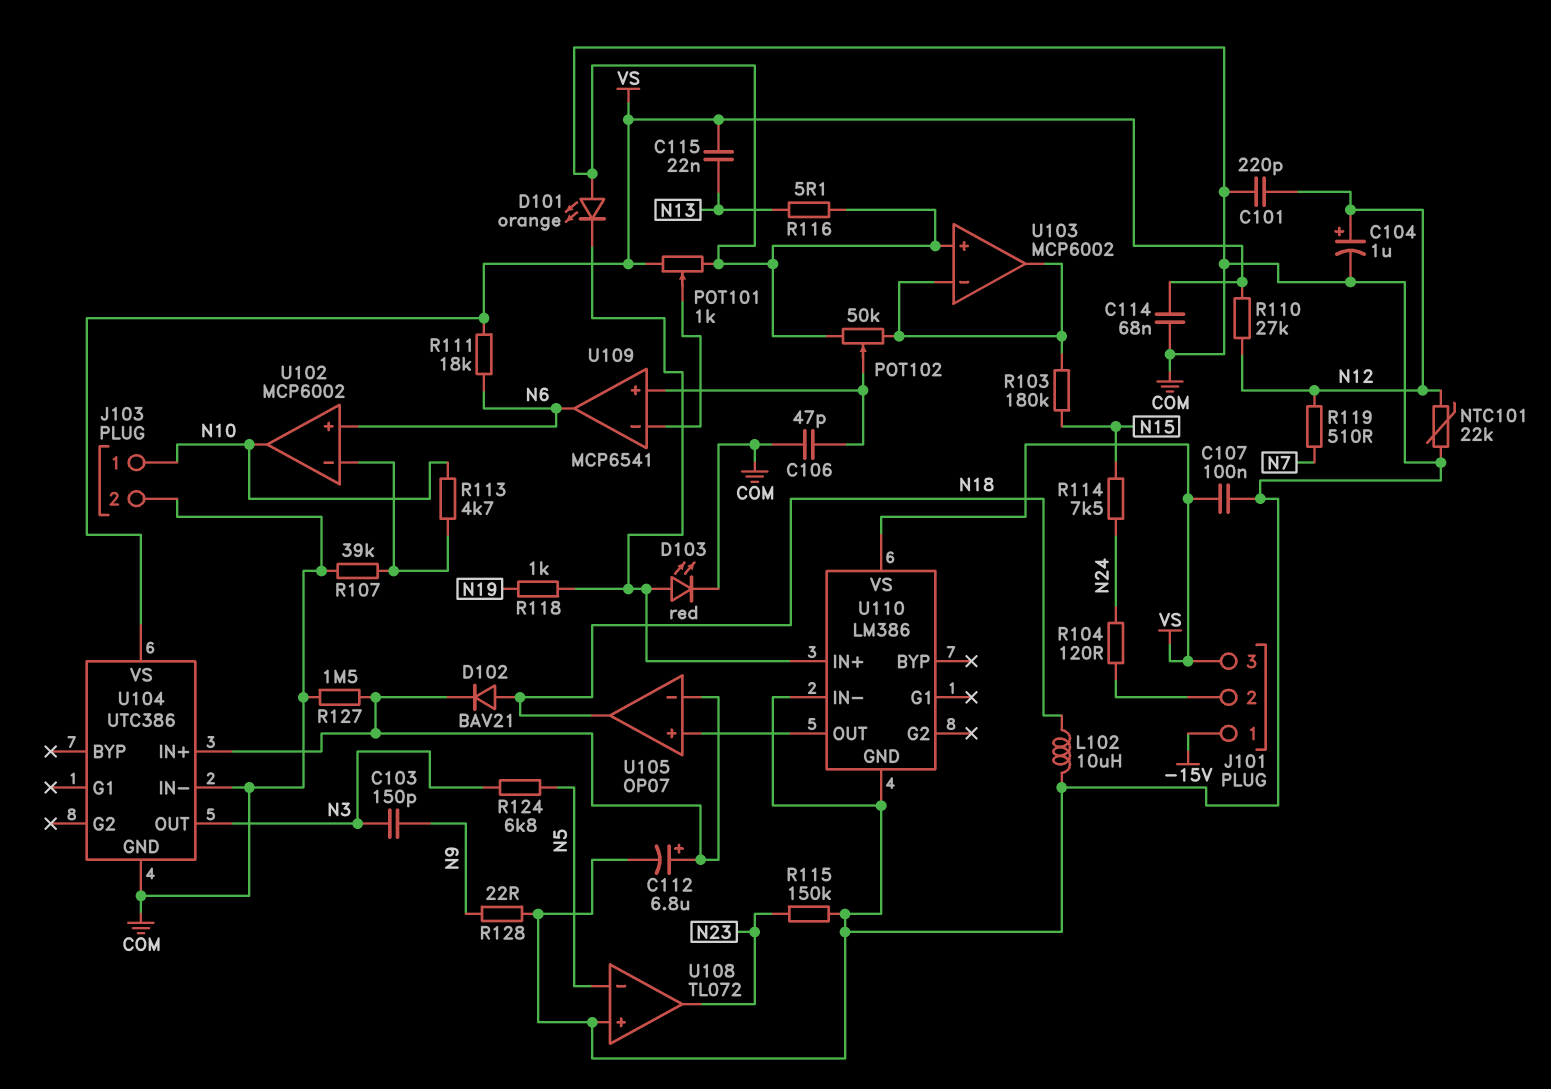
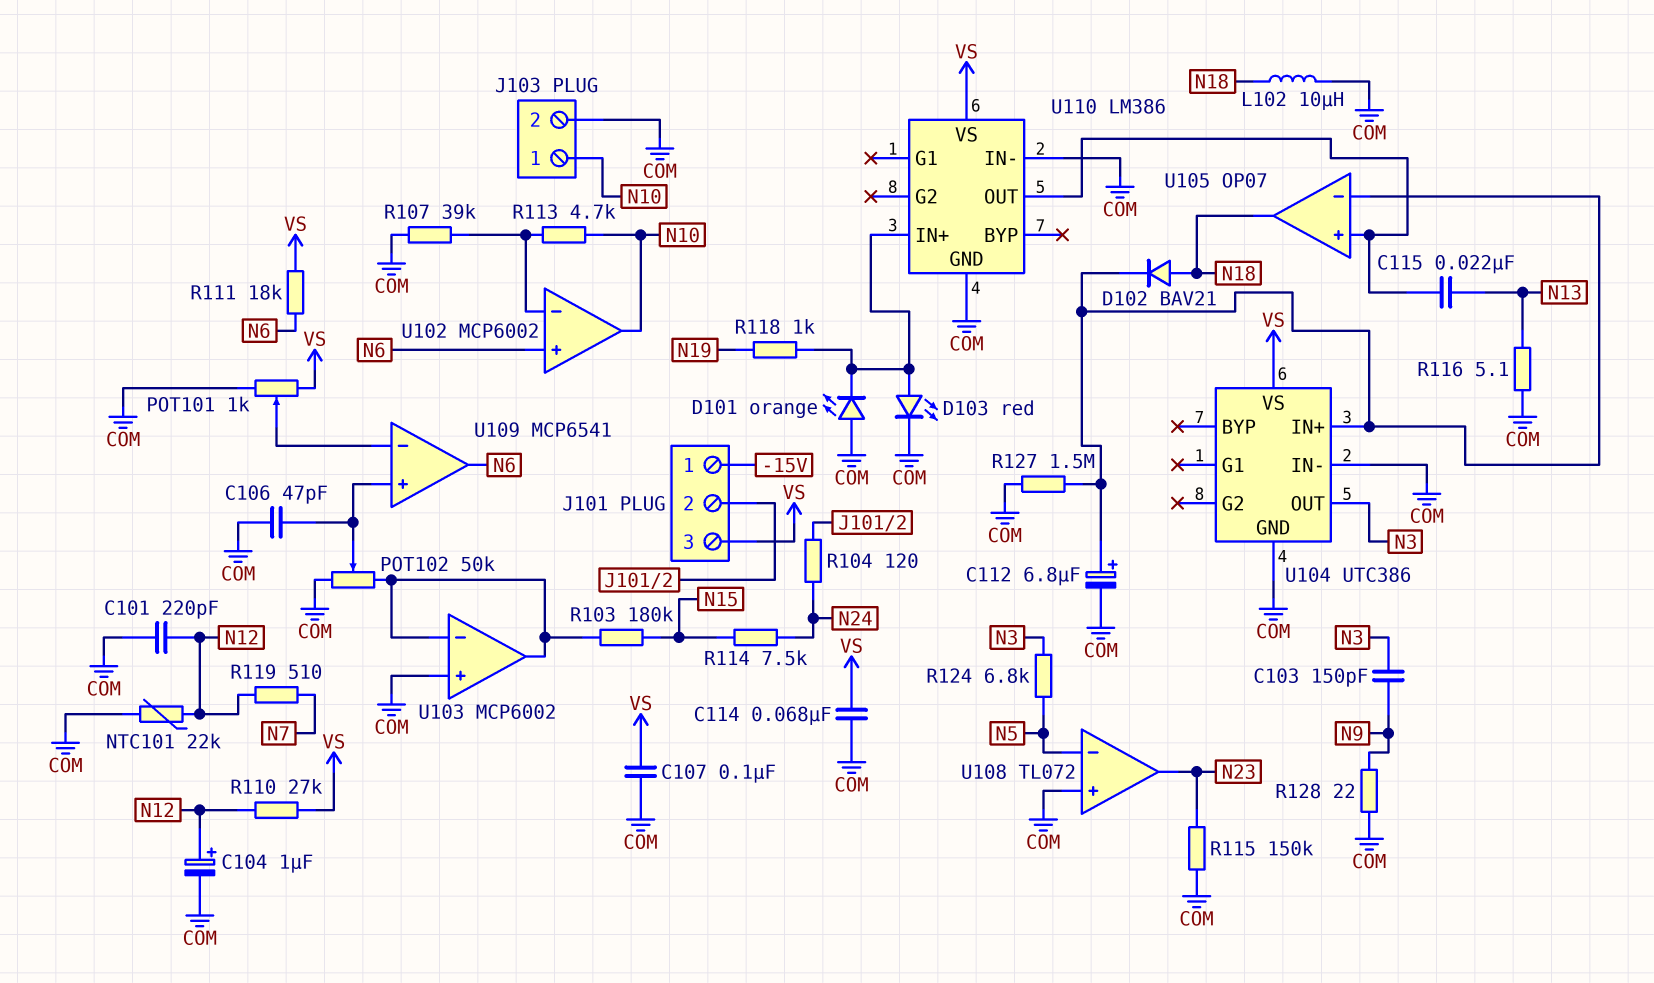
C115: 22nF (N13, VS) -> 22nF (N13, U105/in+)

